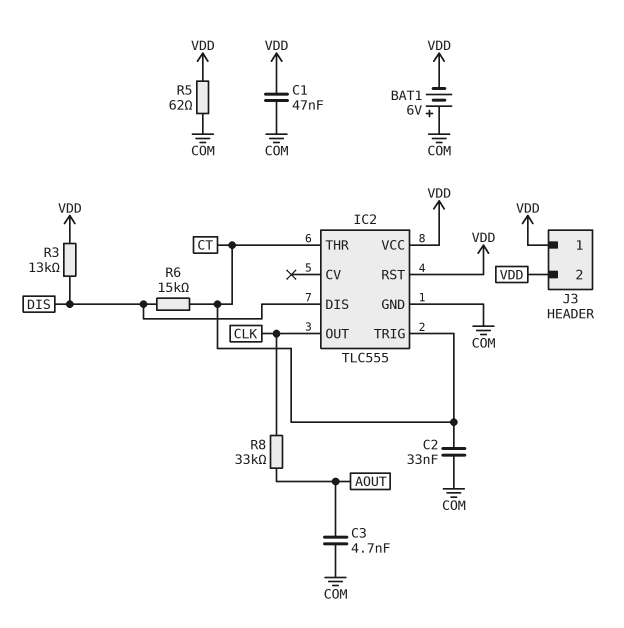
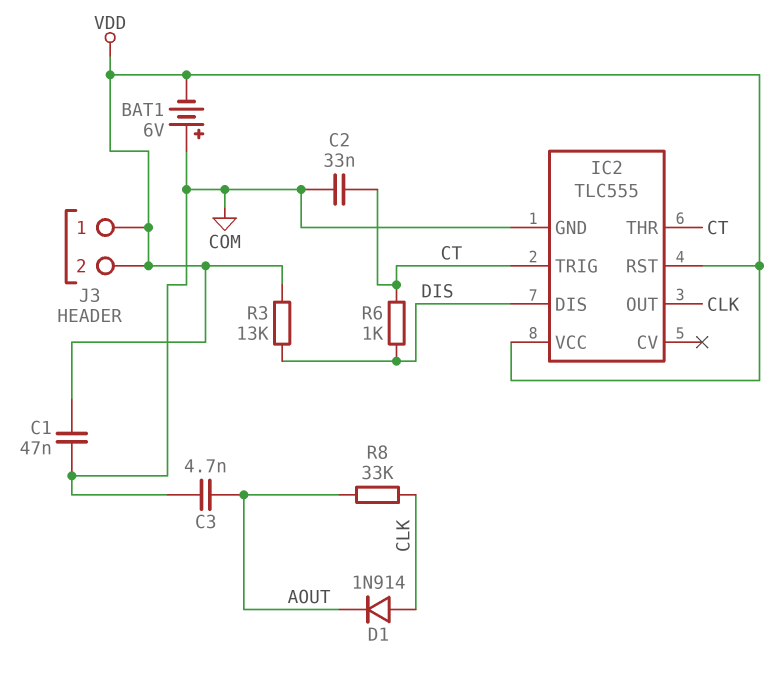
D1: none -> diode 1N914 (A CLK, K AOUT)
R5: 62 (COM, VDD) -> none
R6: 15k (CT, DIS) -> 1k (CT, DIS)

